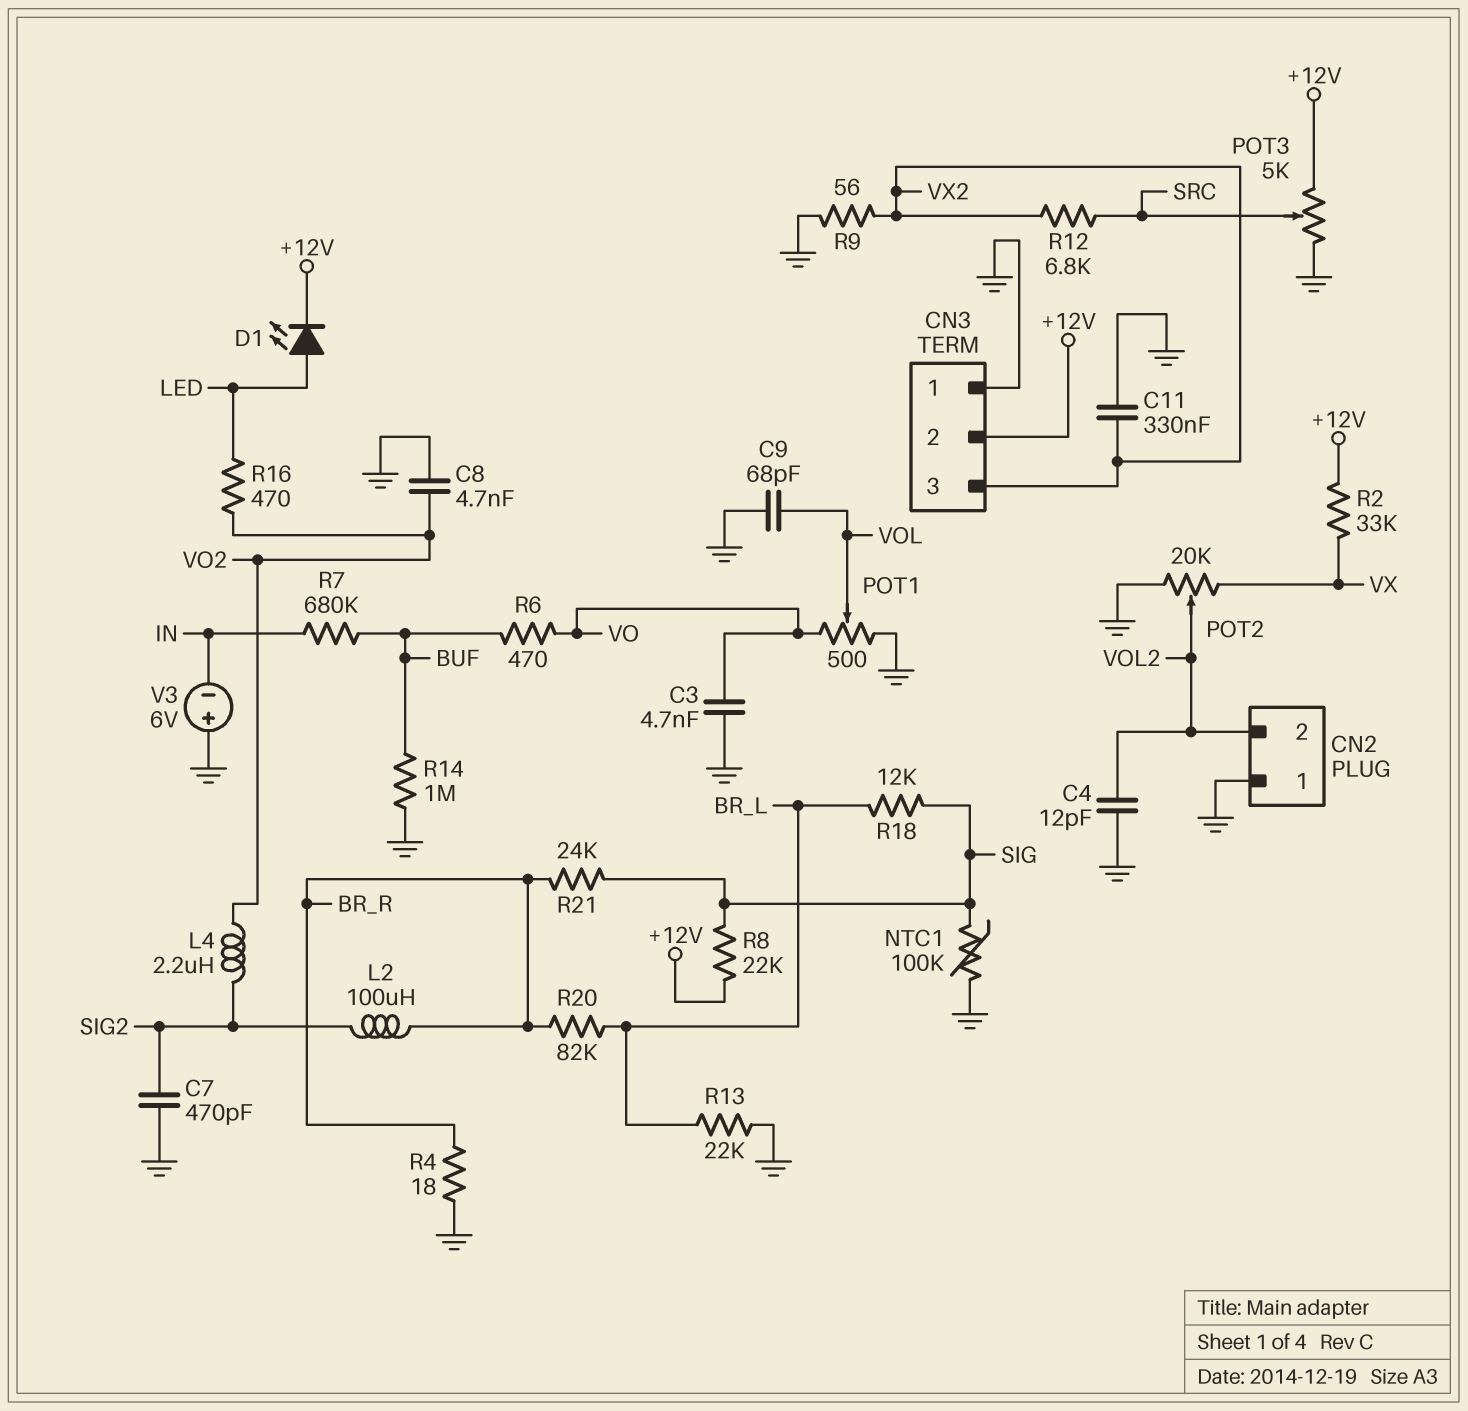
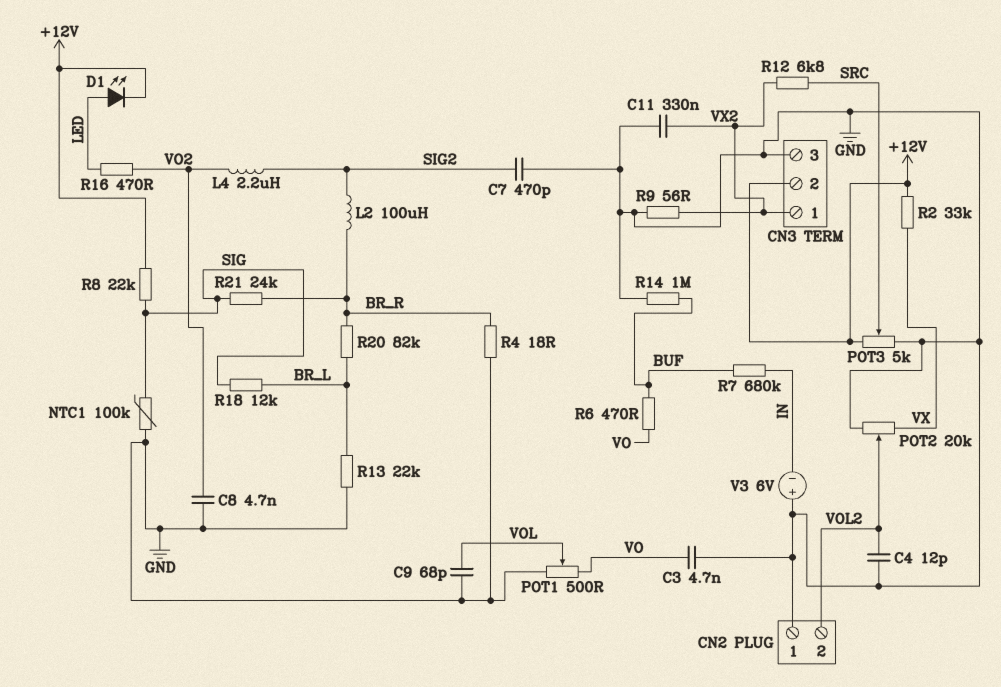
CN3 pin 1: GND -> VX2
CN3 pin 3: VX2 -> GND

